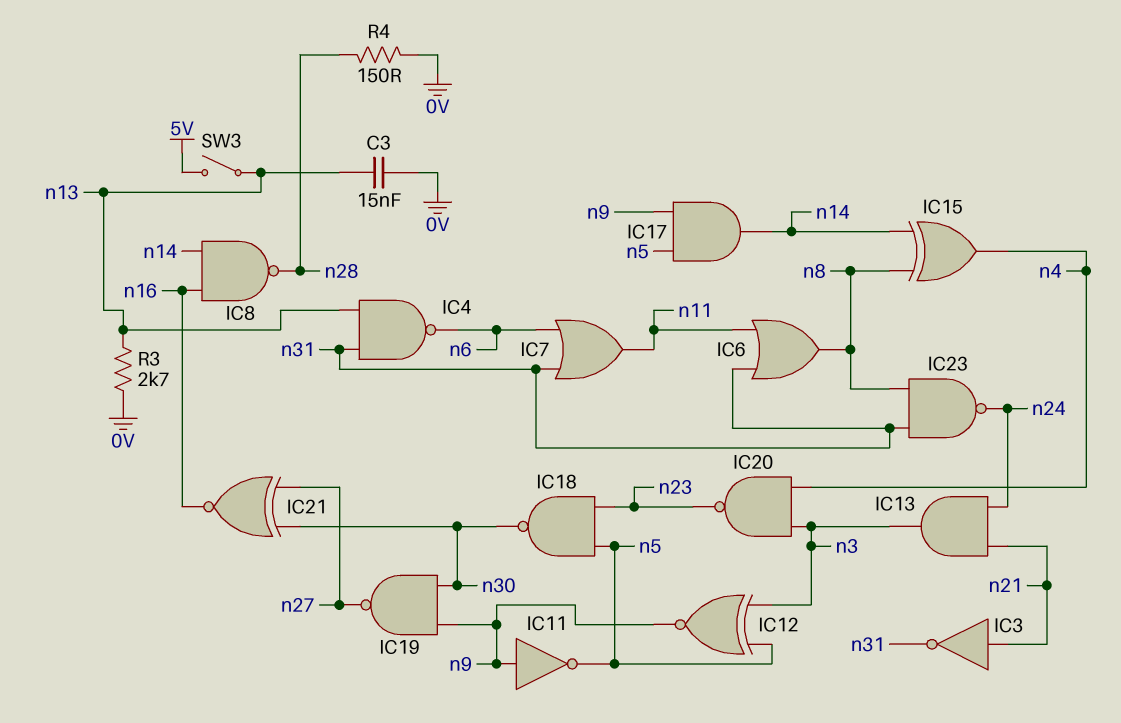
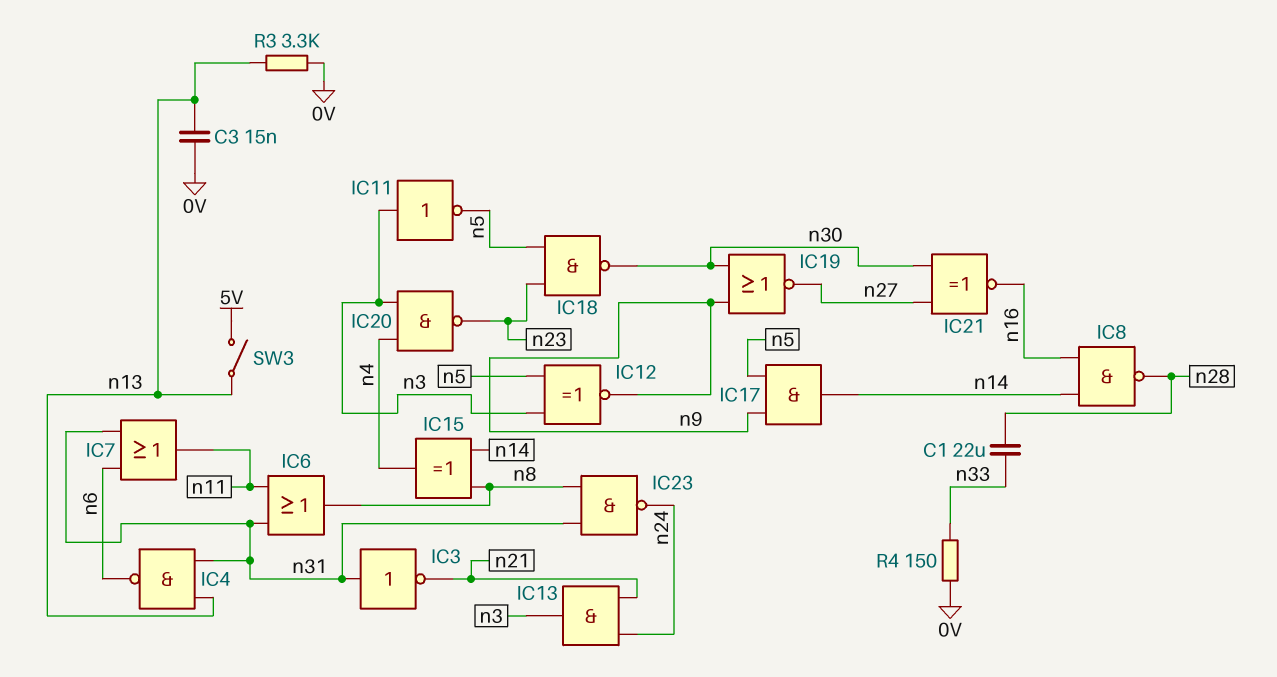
C1: none -> 22uF (n28, n33)
IC3: NOT (in n21, out n31) -> NOT (in n31, out n21)
IC11: NOT (in n9, out n5) -> NOT (in n3, out n5)
IC19: NAND (in n9, in n30, out n27) -> NOR (in n9, in n30, out n27)
R3: 2.7k (0V, n13) -> 3.3k (0V, n13)
R4: 150 (0V, n28) -> 150 (0V, n33)

